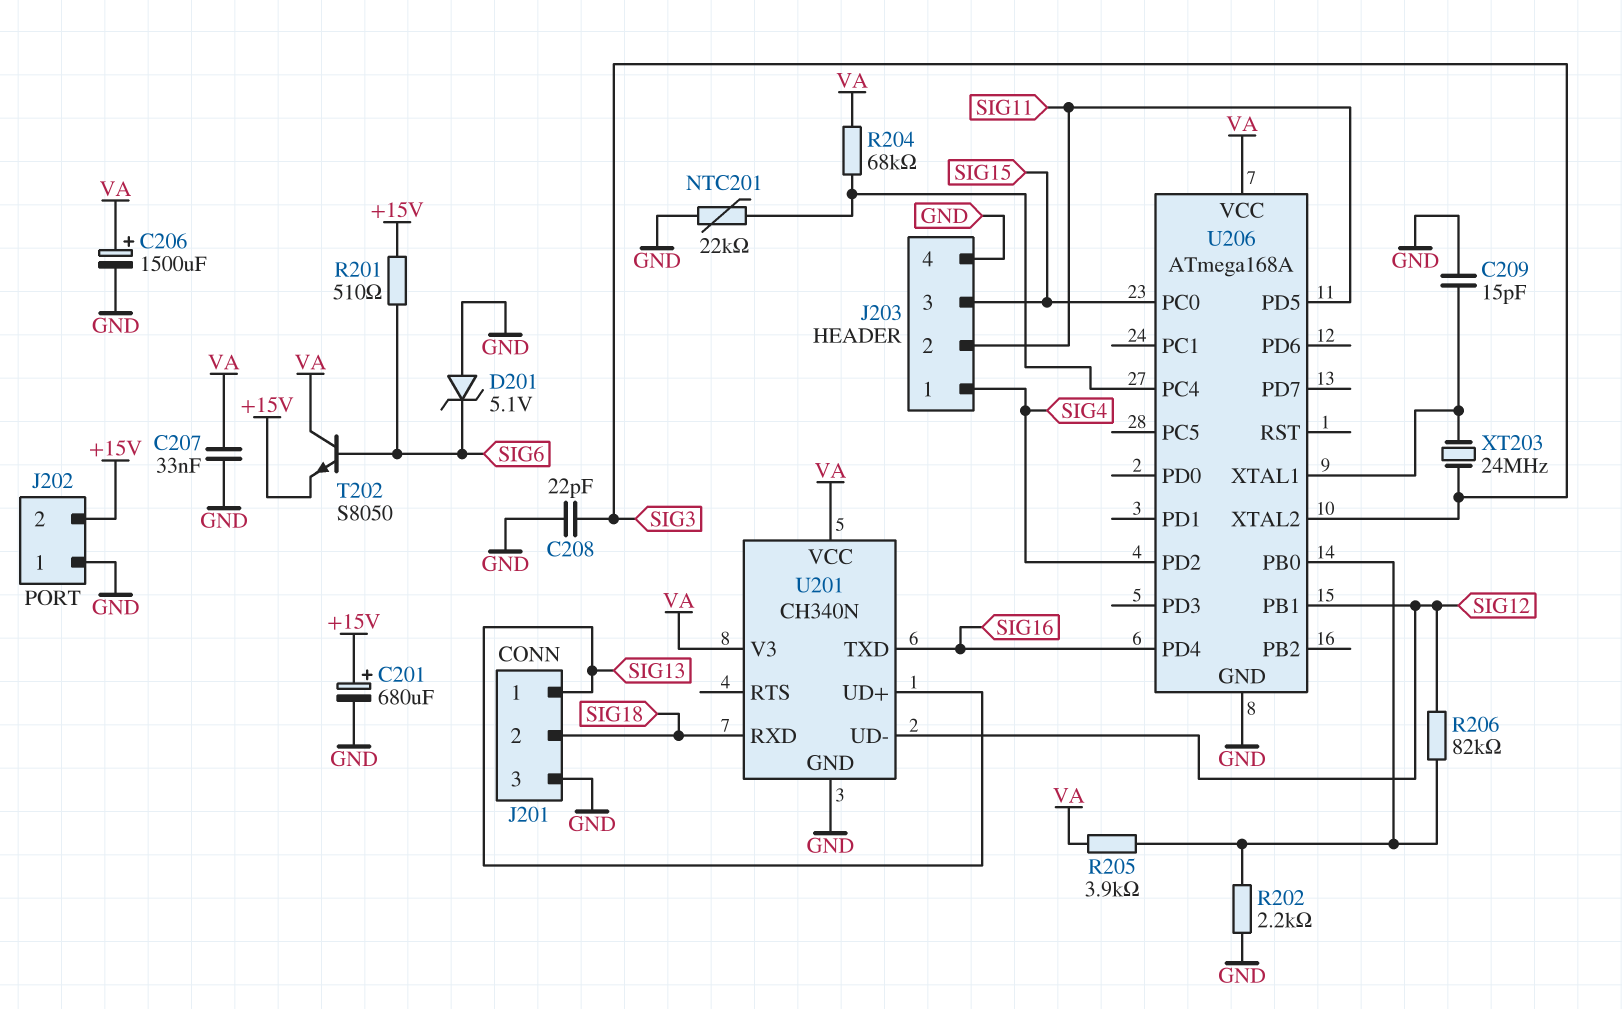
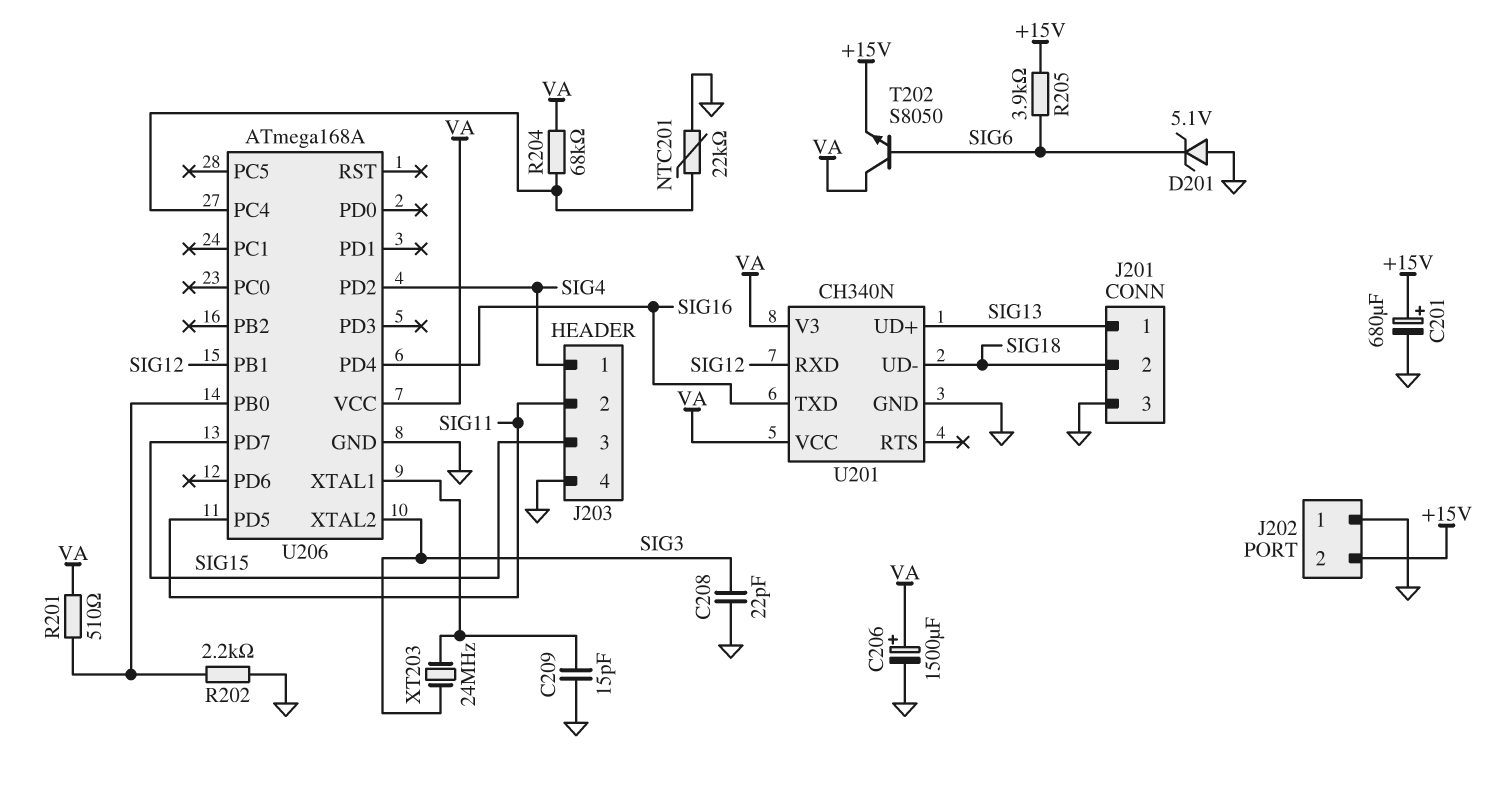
C207: 33nF (GND, VA) -> none
R201: 510 (+15V, SIG6) -> 510 (U206/PB0, VA)
R205: 3.9k (U206/PB0, VA) -> 3.9k (+15V, SIG6)
R206: 82k (SIG12, U206/PB0) -> none
U201 pin RXD: SIG18 -> SIG12
U201 pin UD-: SIG12 -> SIG18
U206 pin PC0: SIG15 -> none
U206 pin PD7: none -> SIG15

